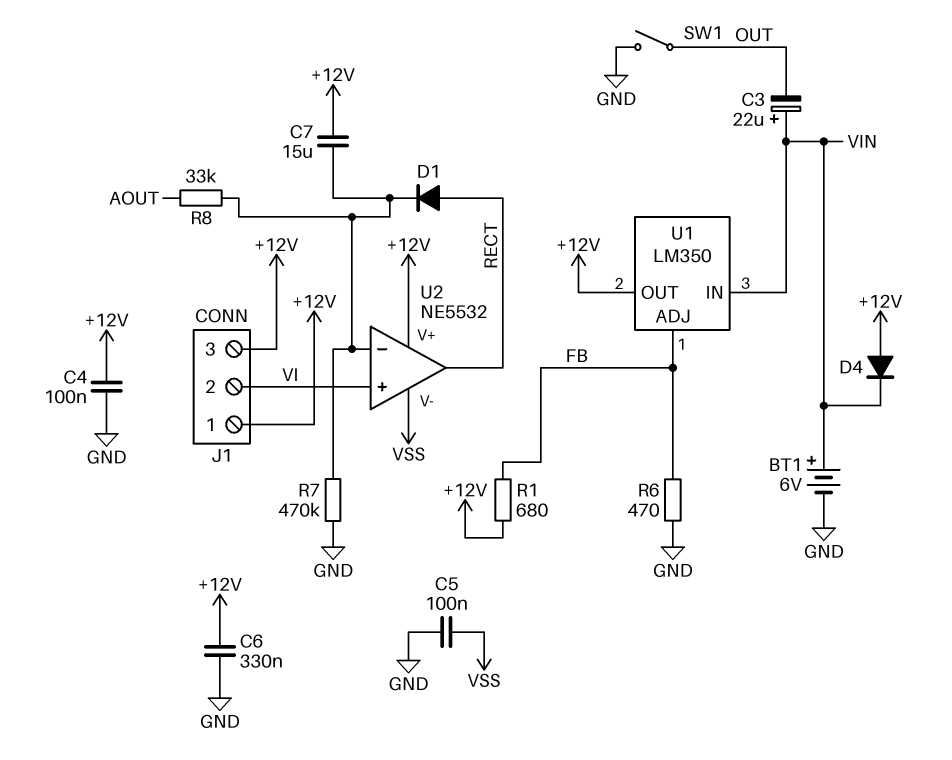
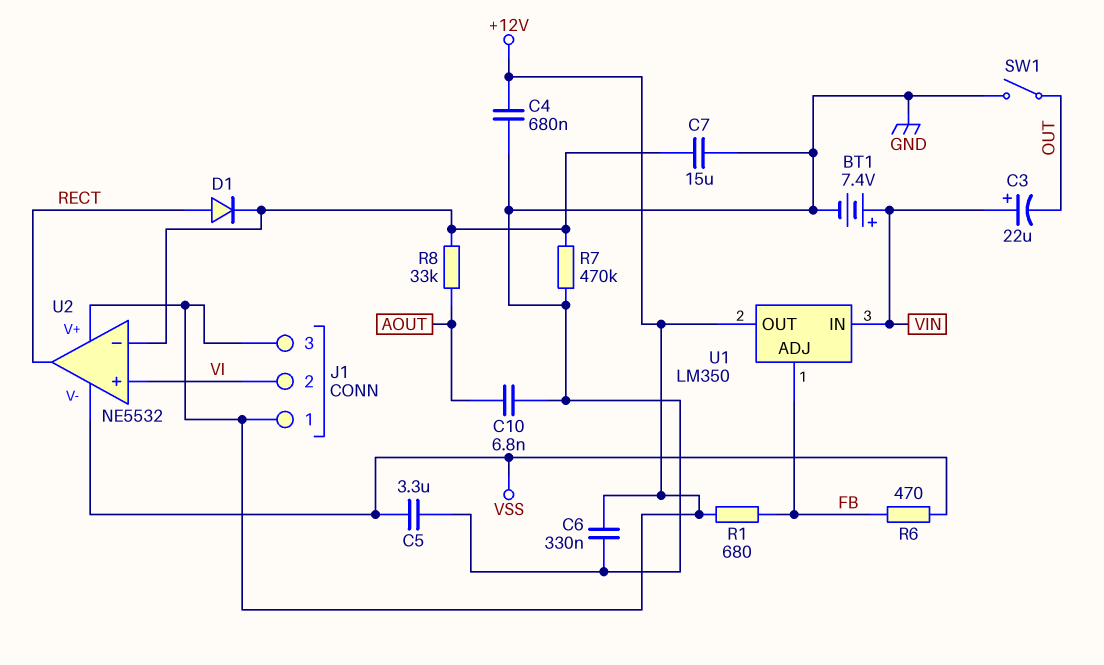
BT1: 6V (plus VIN, minus GND) -> 7.4V (plus VIN, minus GND)
C4: 100nF (+12V, GND) -> 680nF (+12V, GND)
C5: 100nF (GND, VSS) -> 3.3uF (GND, VSS)
C7: 15uF (+12V, U2/in-) -> 15uF (GND, U2/in-)
C10: none -> 6.8nF (AOUT, GND)
D4: diode (A +12V, K VIN) -> none
R6: 470 (FB, GND) -> 470 (FB, VSS)

